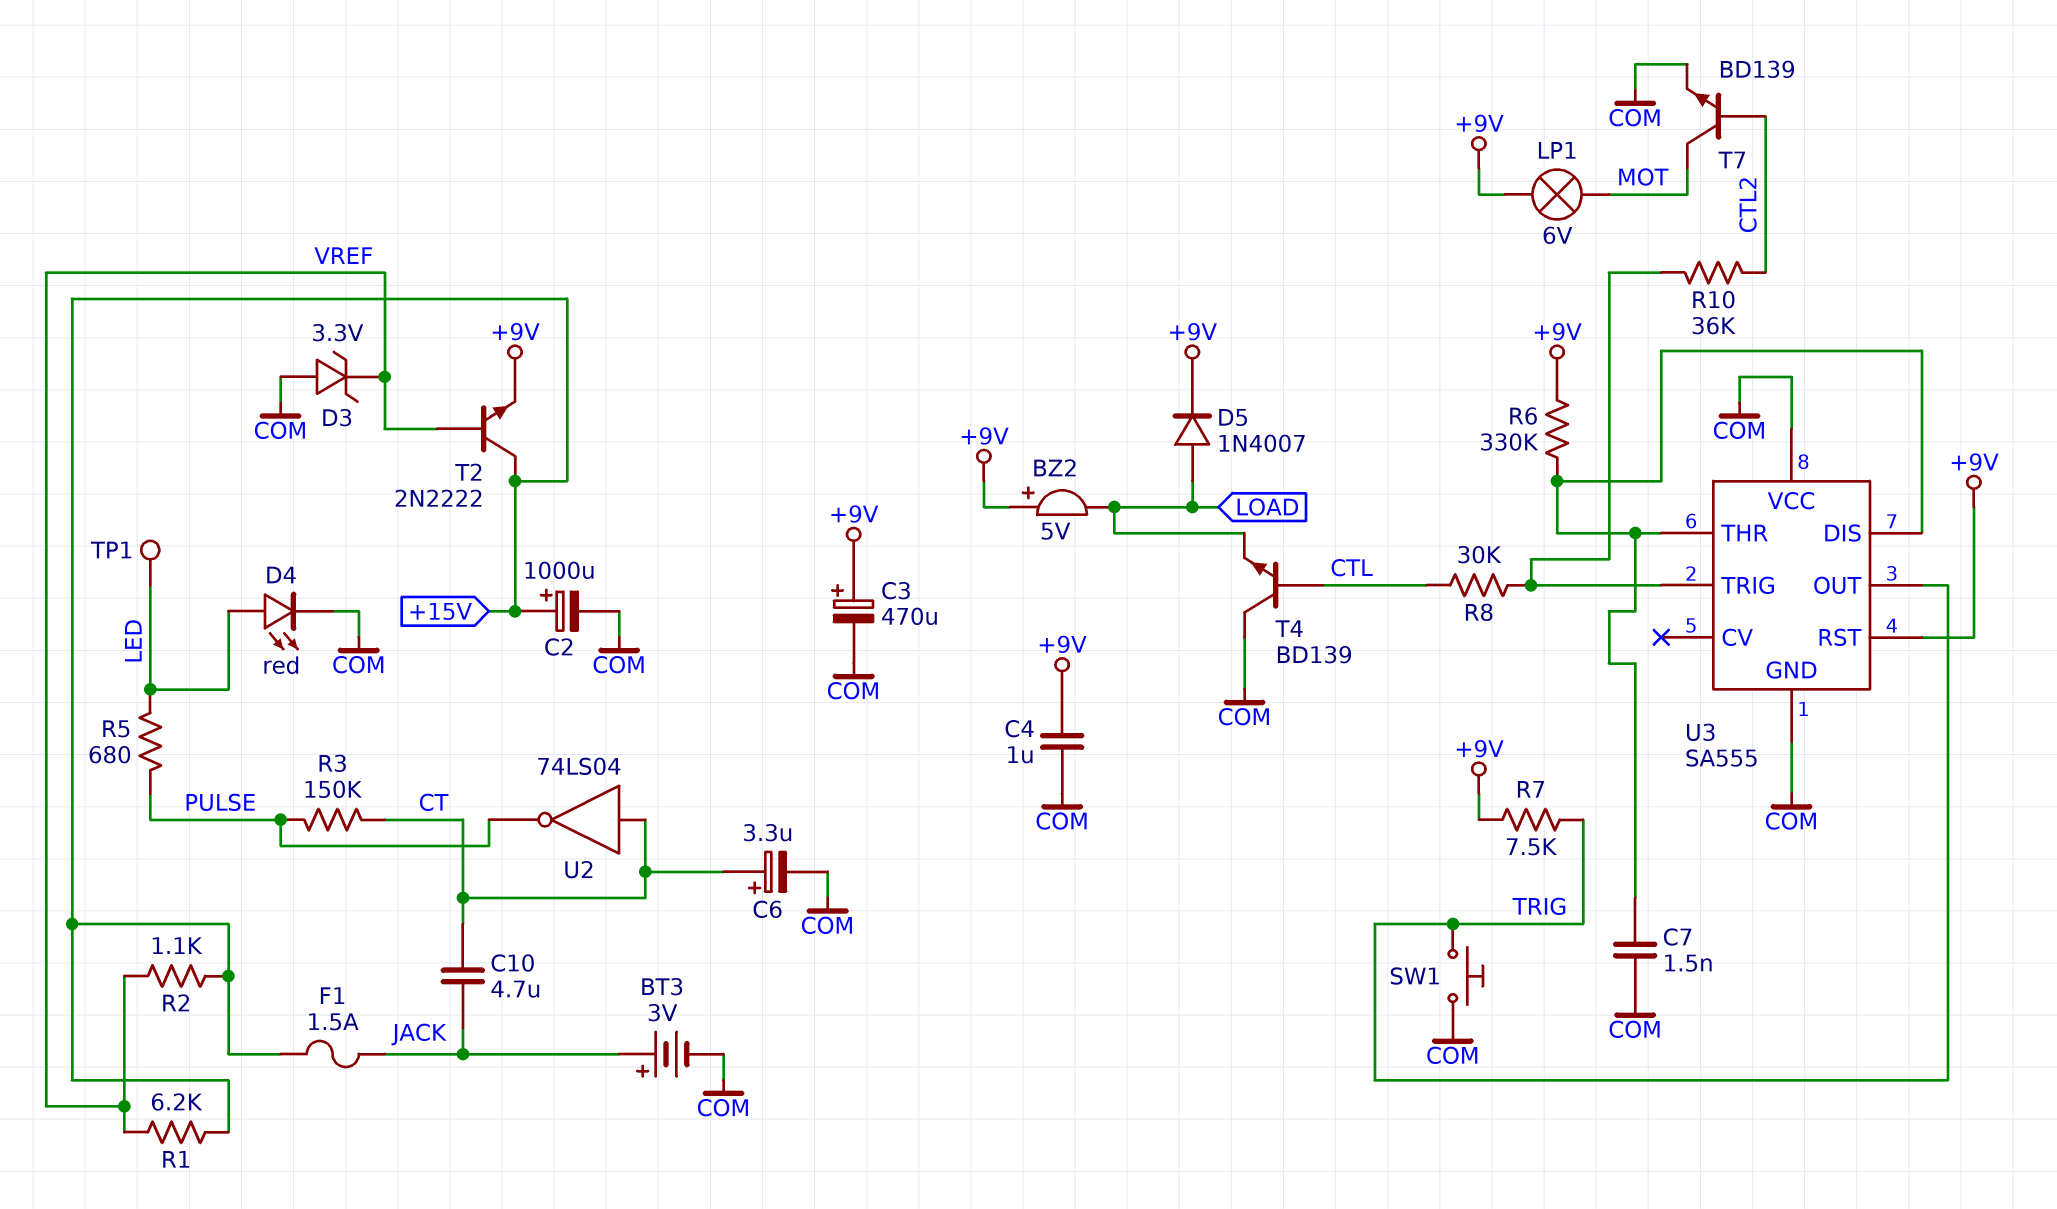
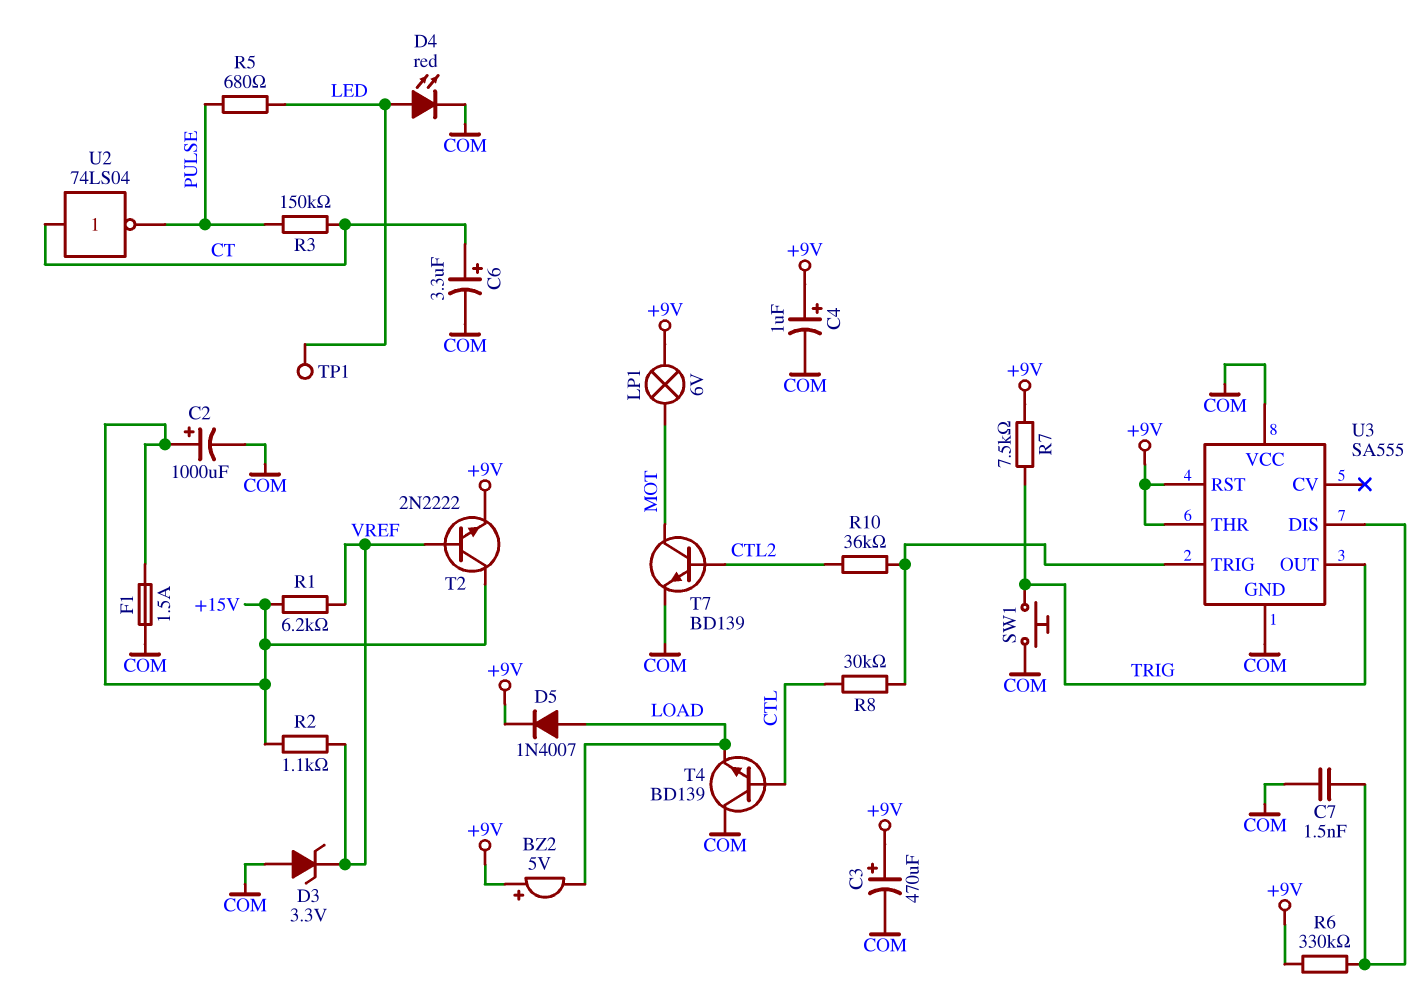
BT3: 3V (plus JACK, minus COM) -> none
C4: 1uF (+9V, COM) -> 1uF (plus +9V, minus COM)
C10: 4.7uF (CT, JACK) -> none
F1: 1.5A (+15V, JACK) -> 1.5A (+15V, COM)
U3 pin THR: U3/DIS -> +9V

